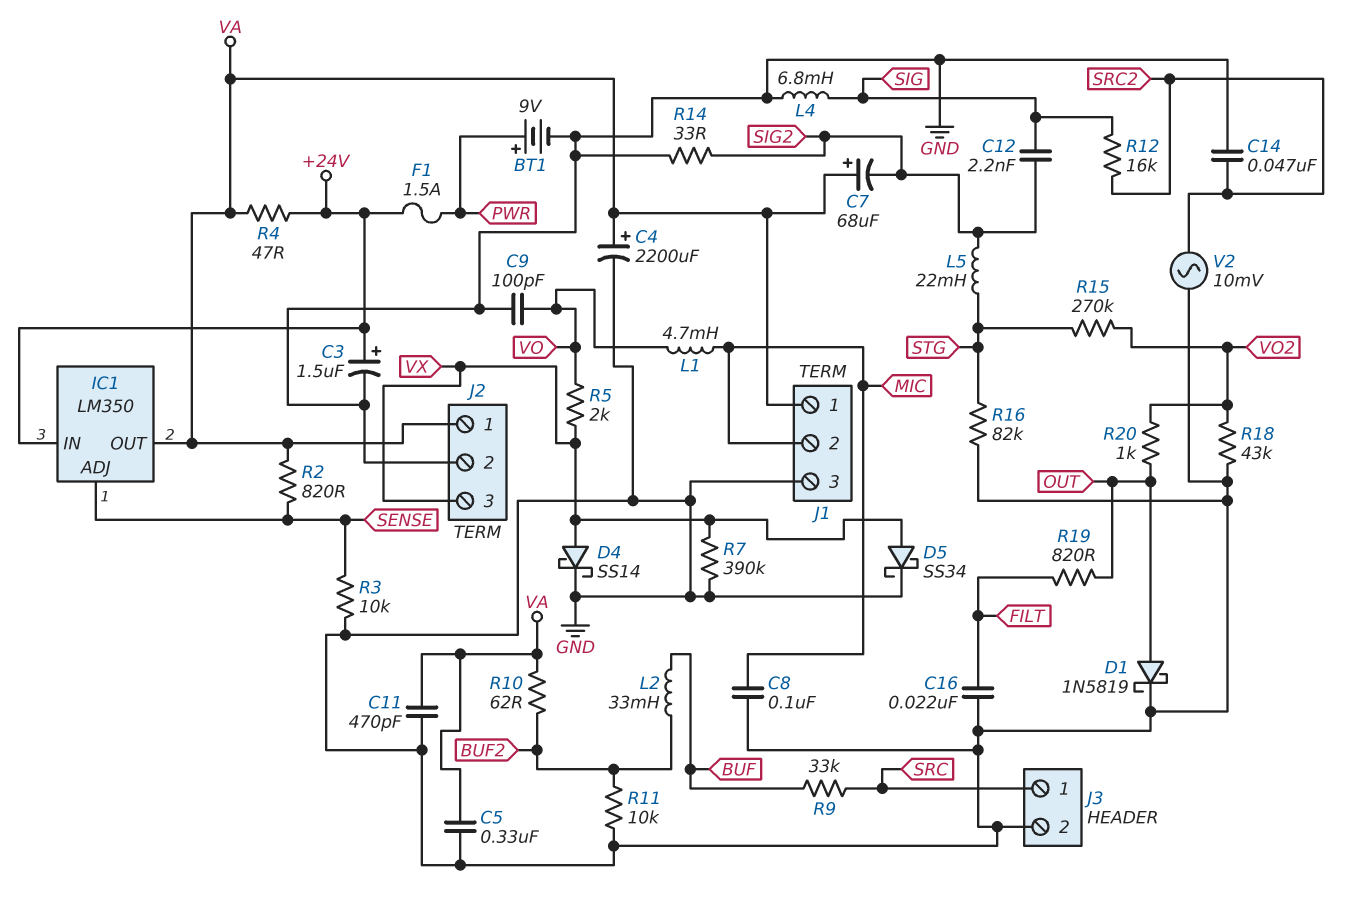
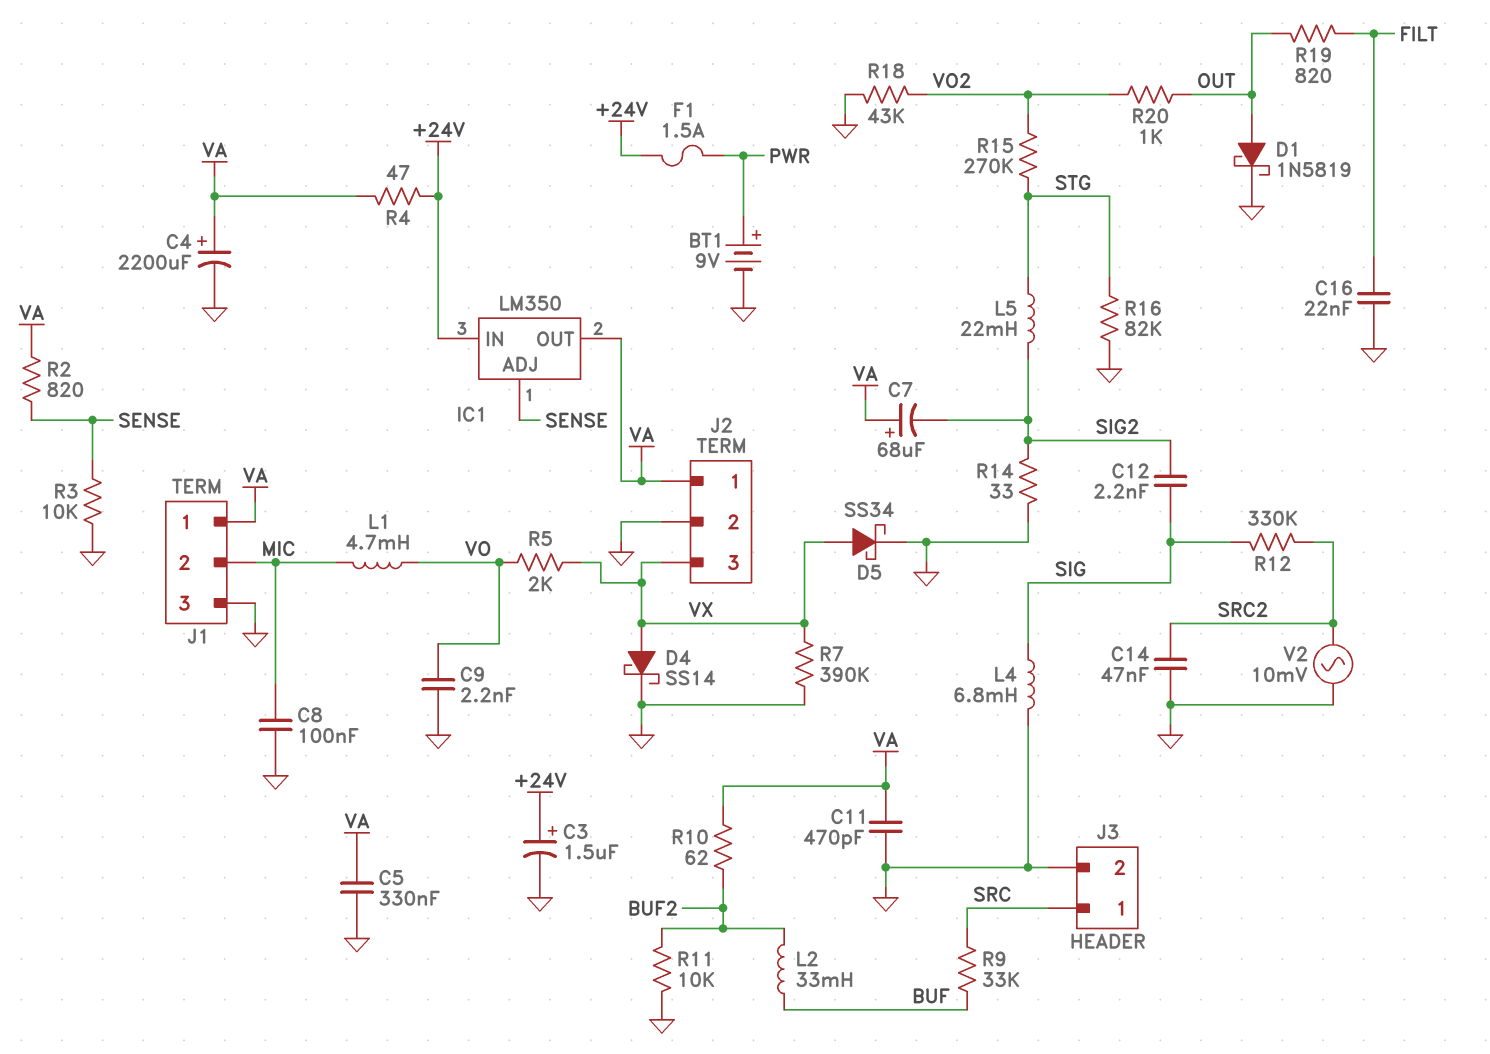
C9: 100pF (GND, VO) -> 2.2nF (GND, VO)
R12: 16k (SIG, SRC2) -> 330k (SIG, SRC2)

